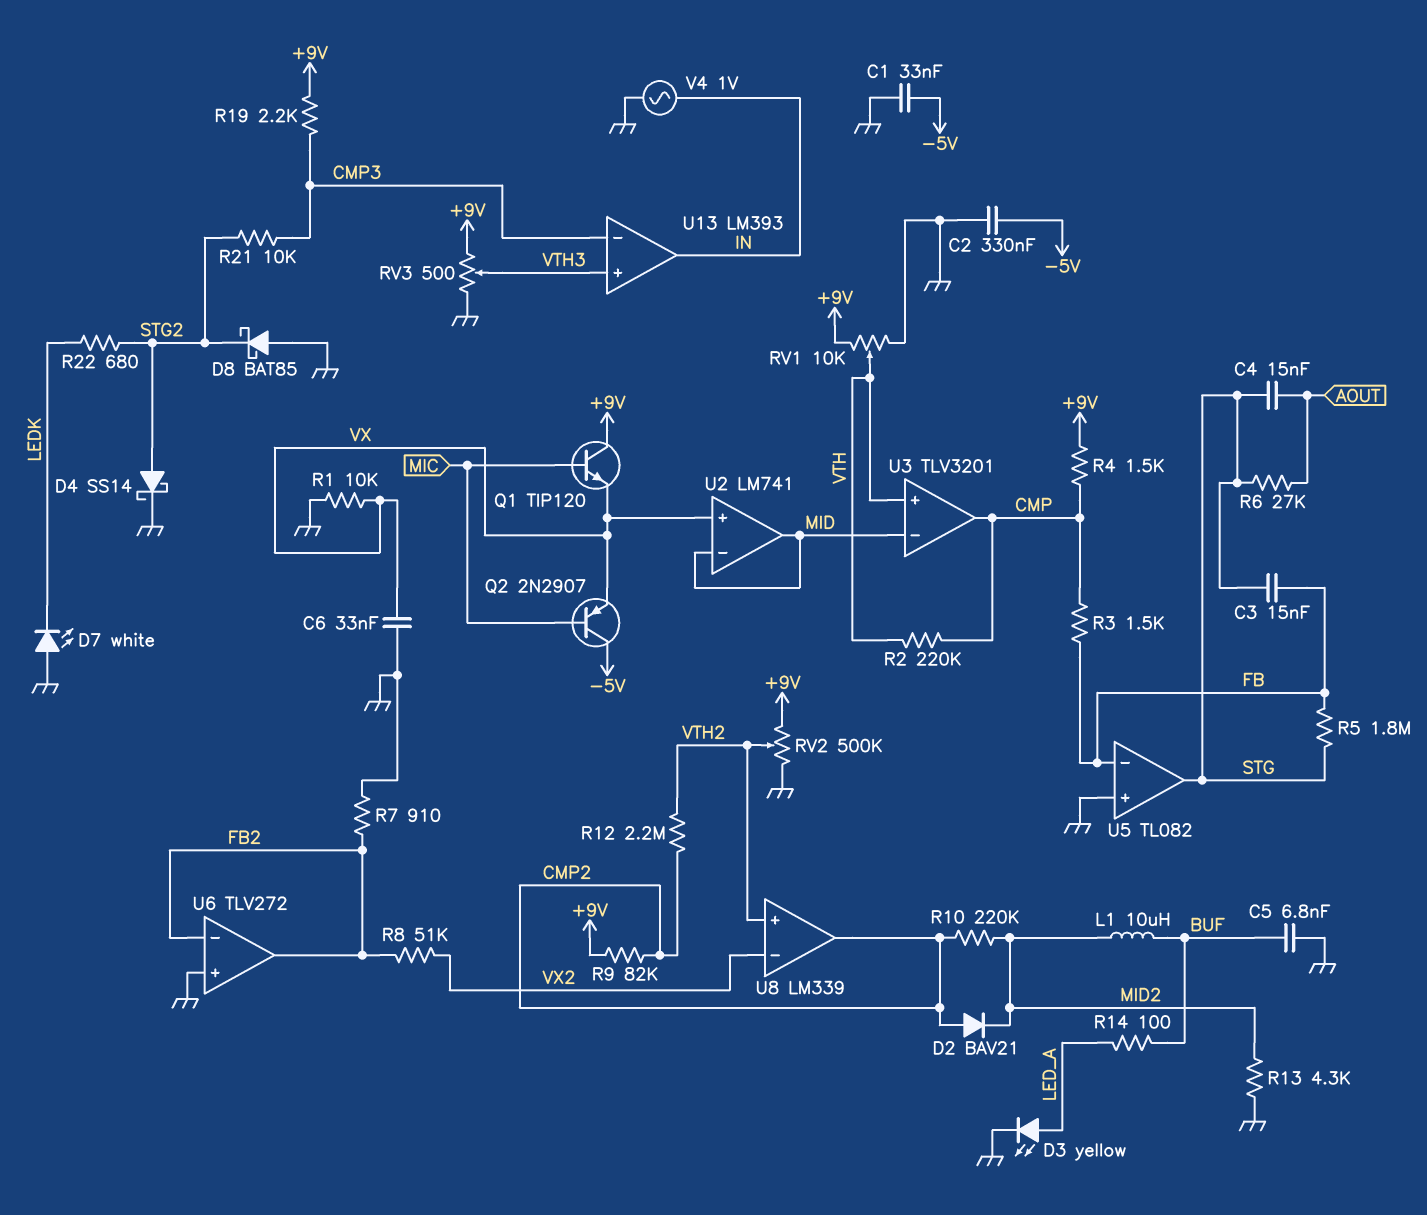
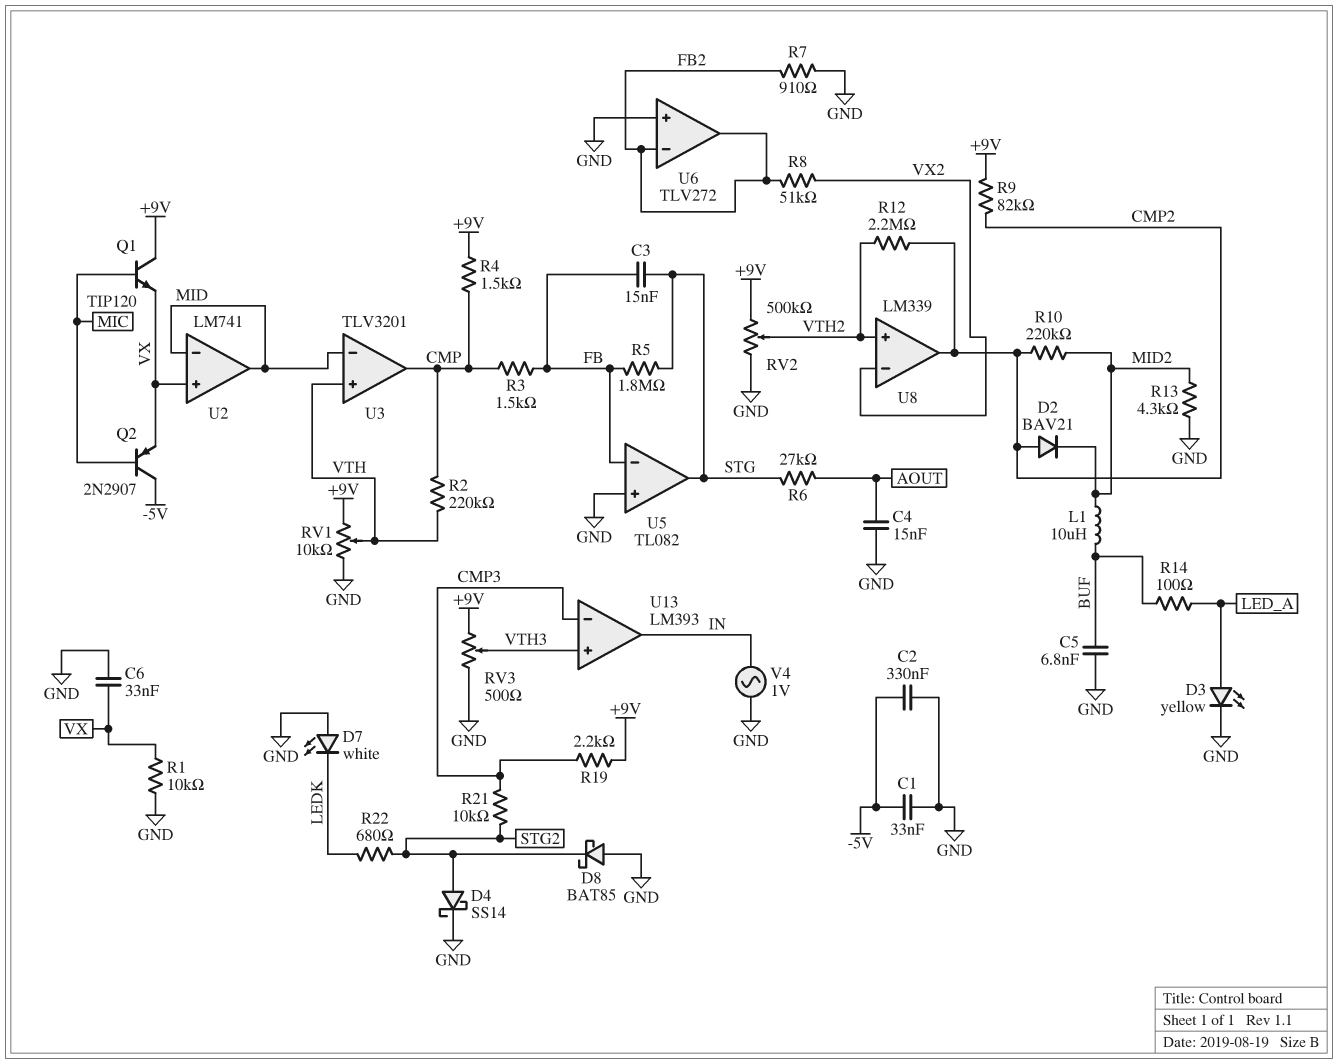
C4: 15nF (AOUT, STG) -> 15nF (AOUT, GND)

